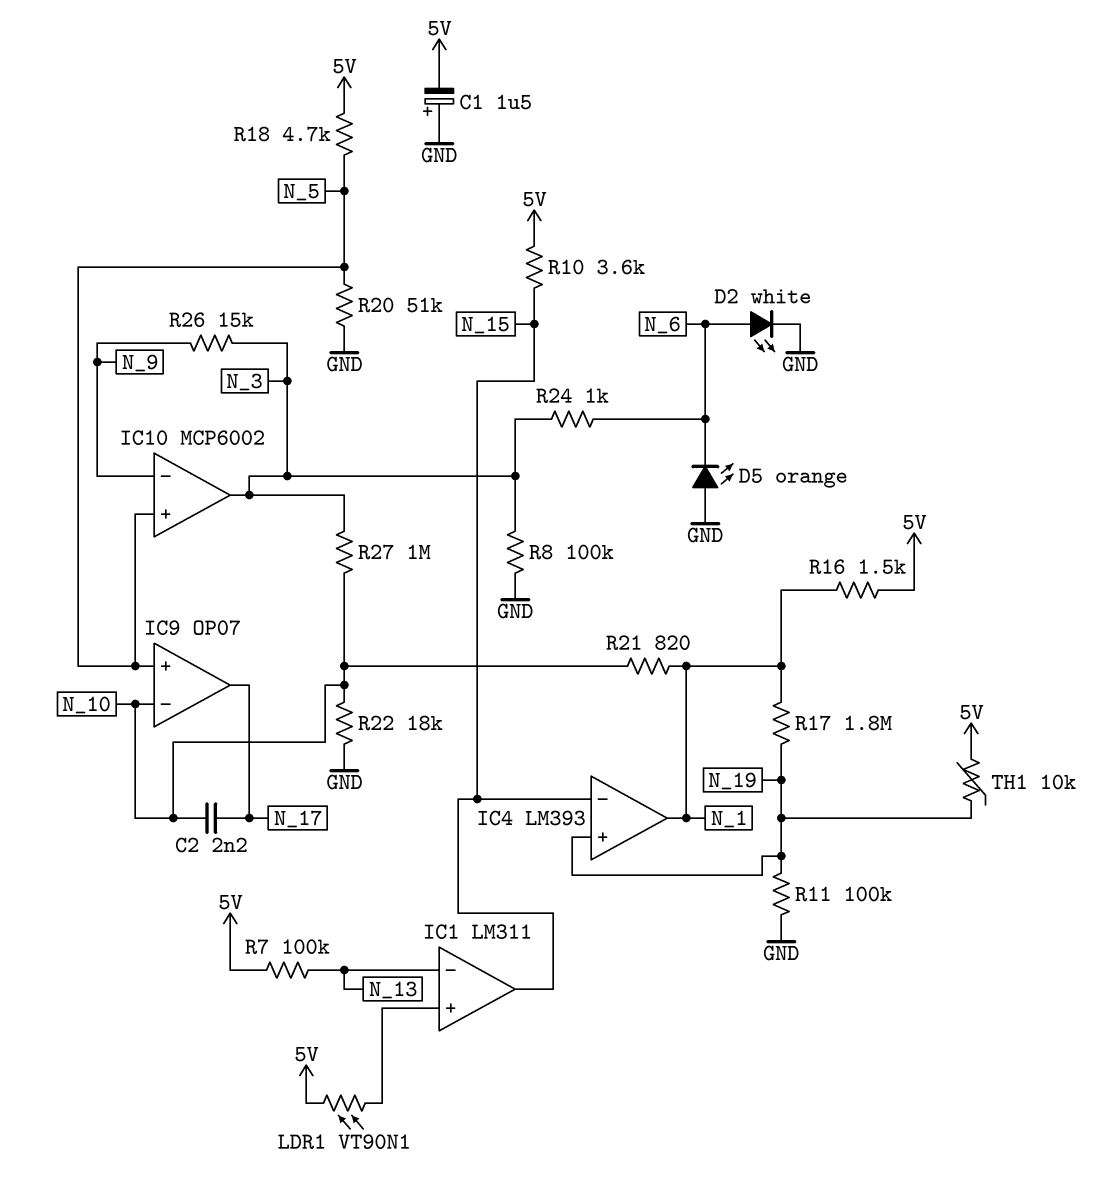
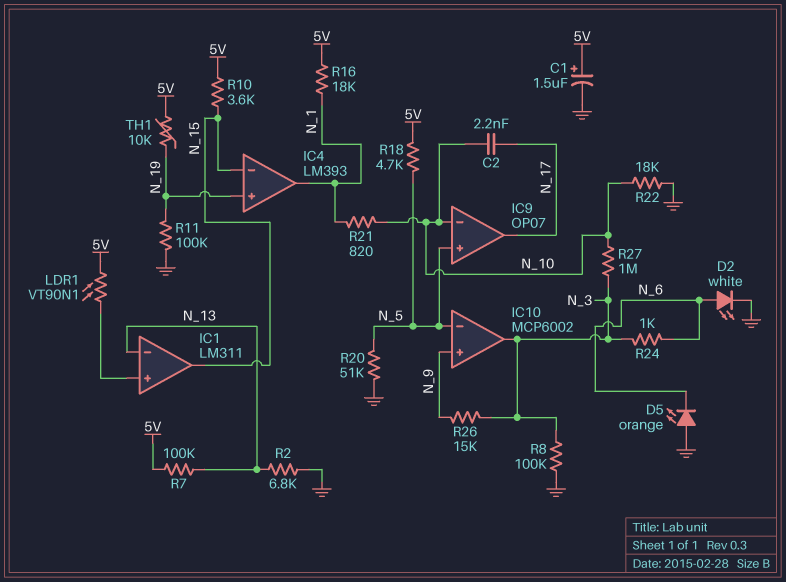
C1: 1.5uF (plus GND, minus 5V) -> 1.5uF (plus 5V, minus GND)
IC10 pin in+: N_5 -> N_9
IC10 pin in-: N_9 -> N_5
R2: none -> 6.8k (GND, N_13)
R16: 1.5k (5V, N_1) -> 18k (5V, N_1)
R17: 1.8M (N_1, N_19) -> none

